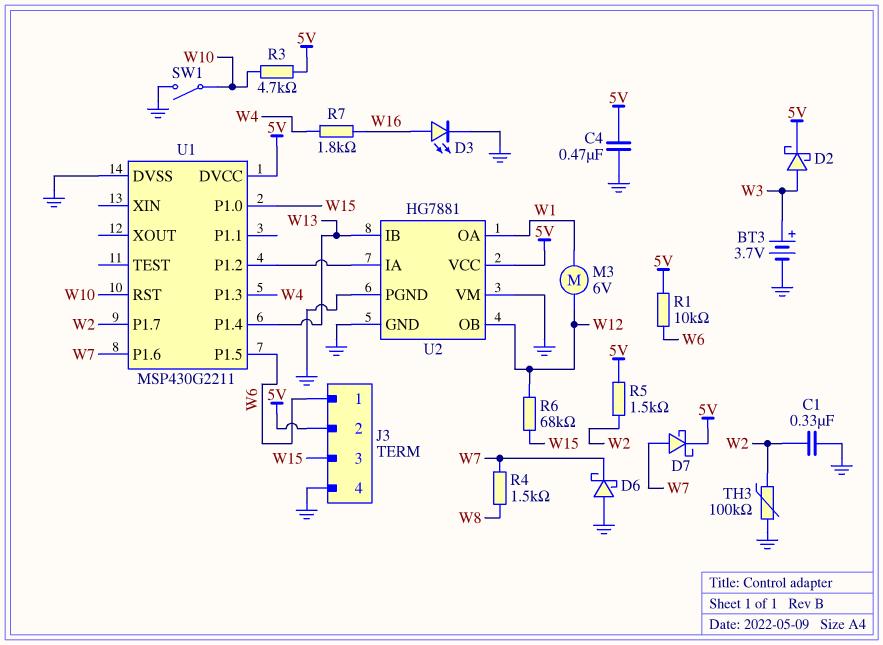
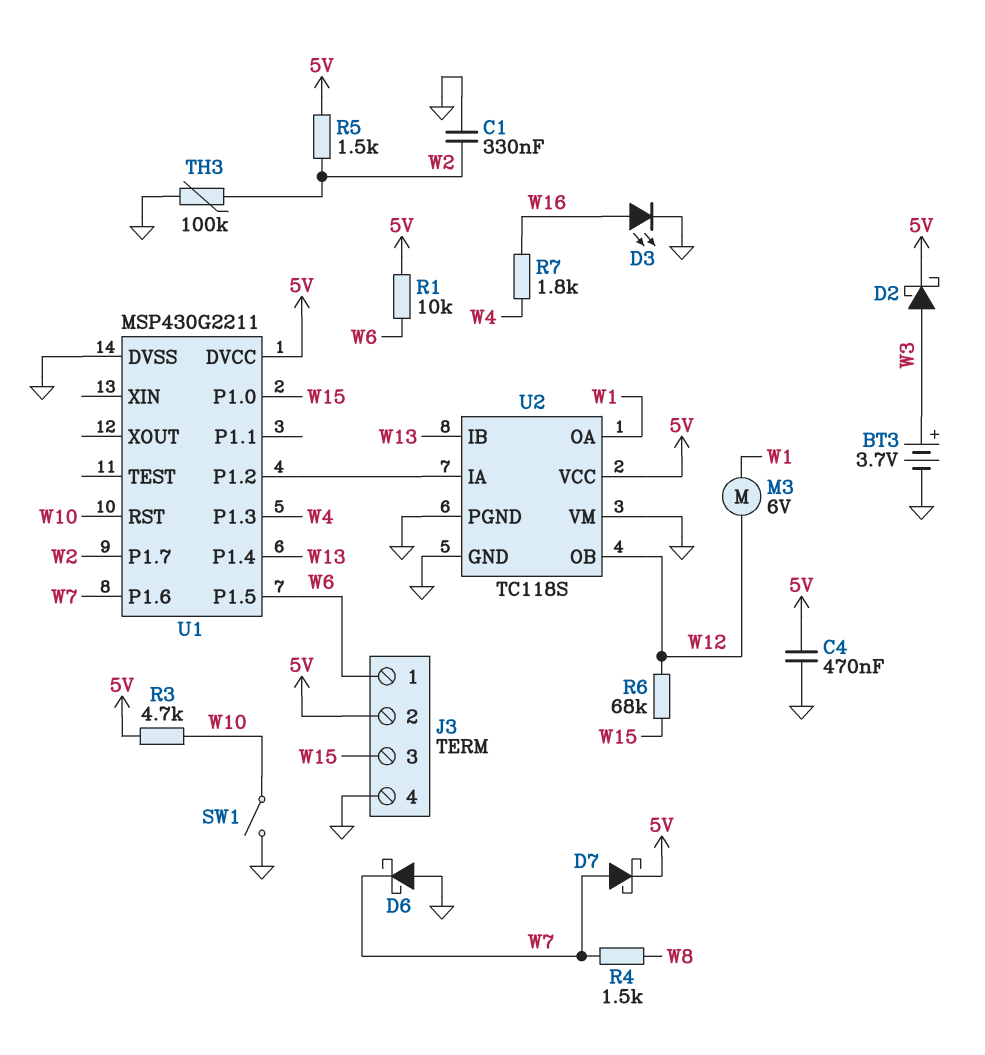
U2: HG7881 -> TC118S

